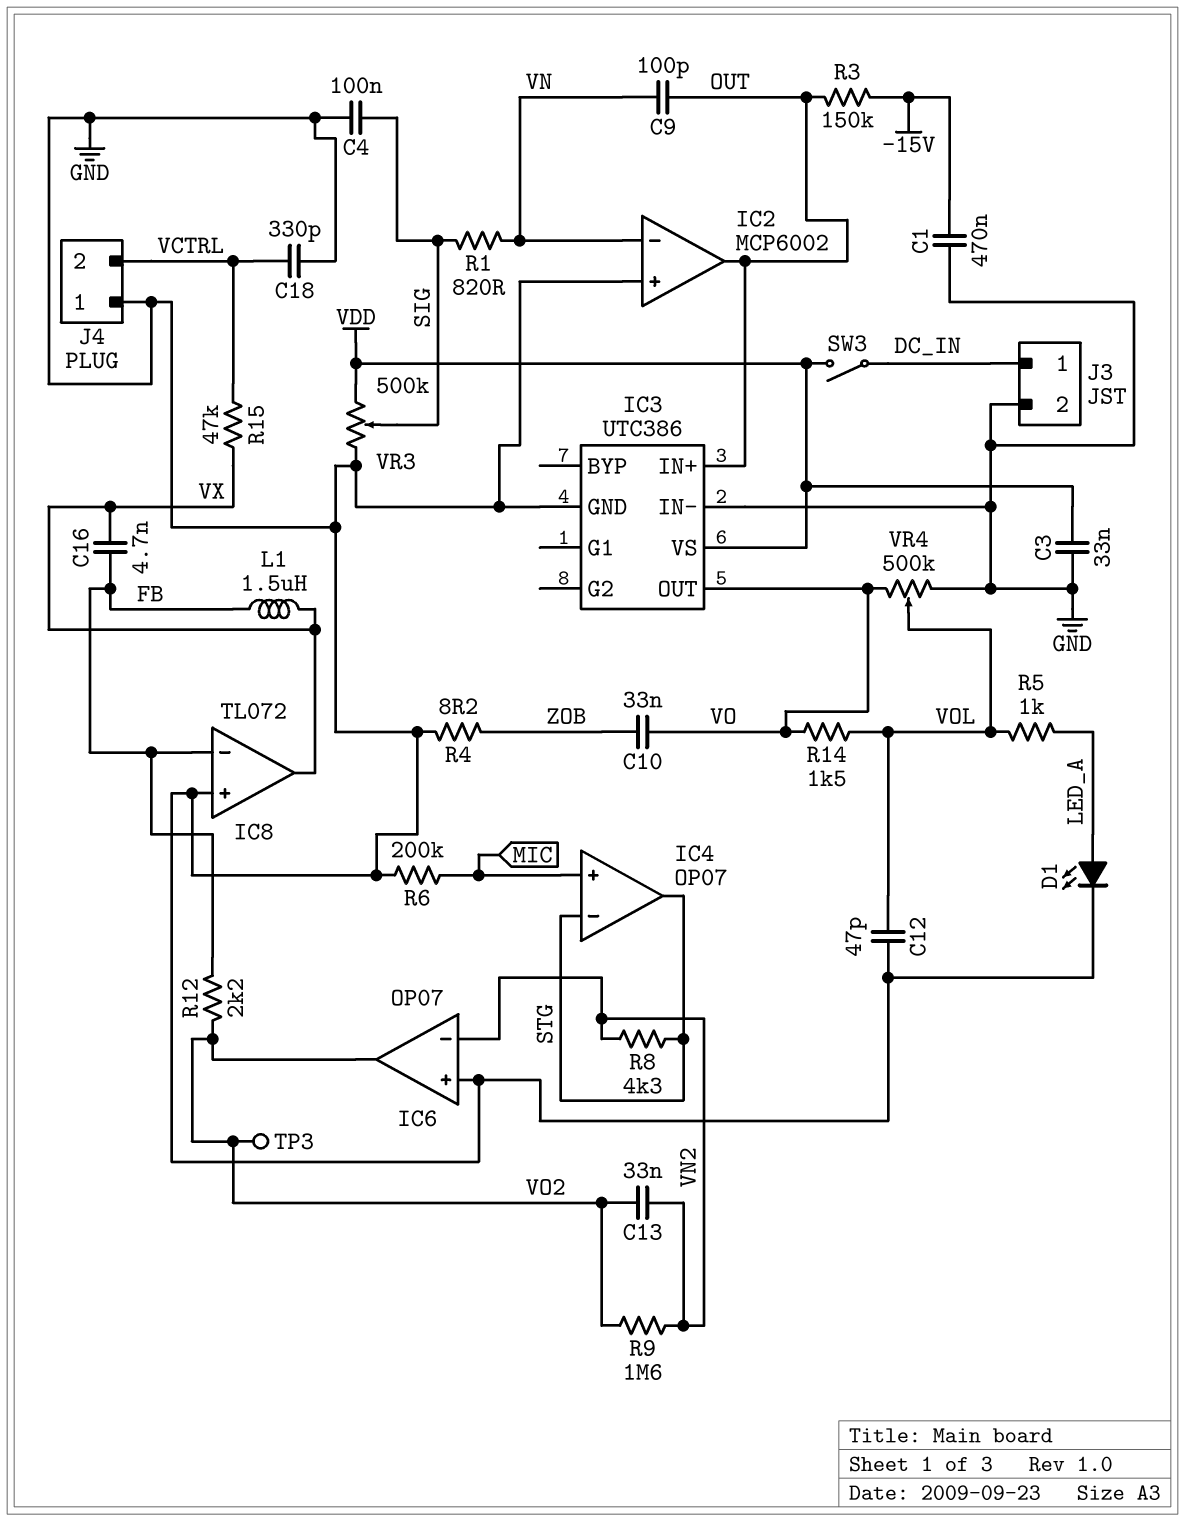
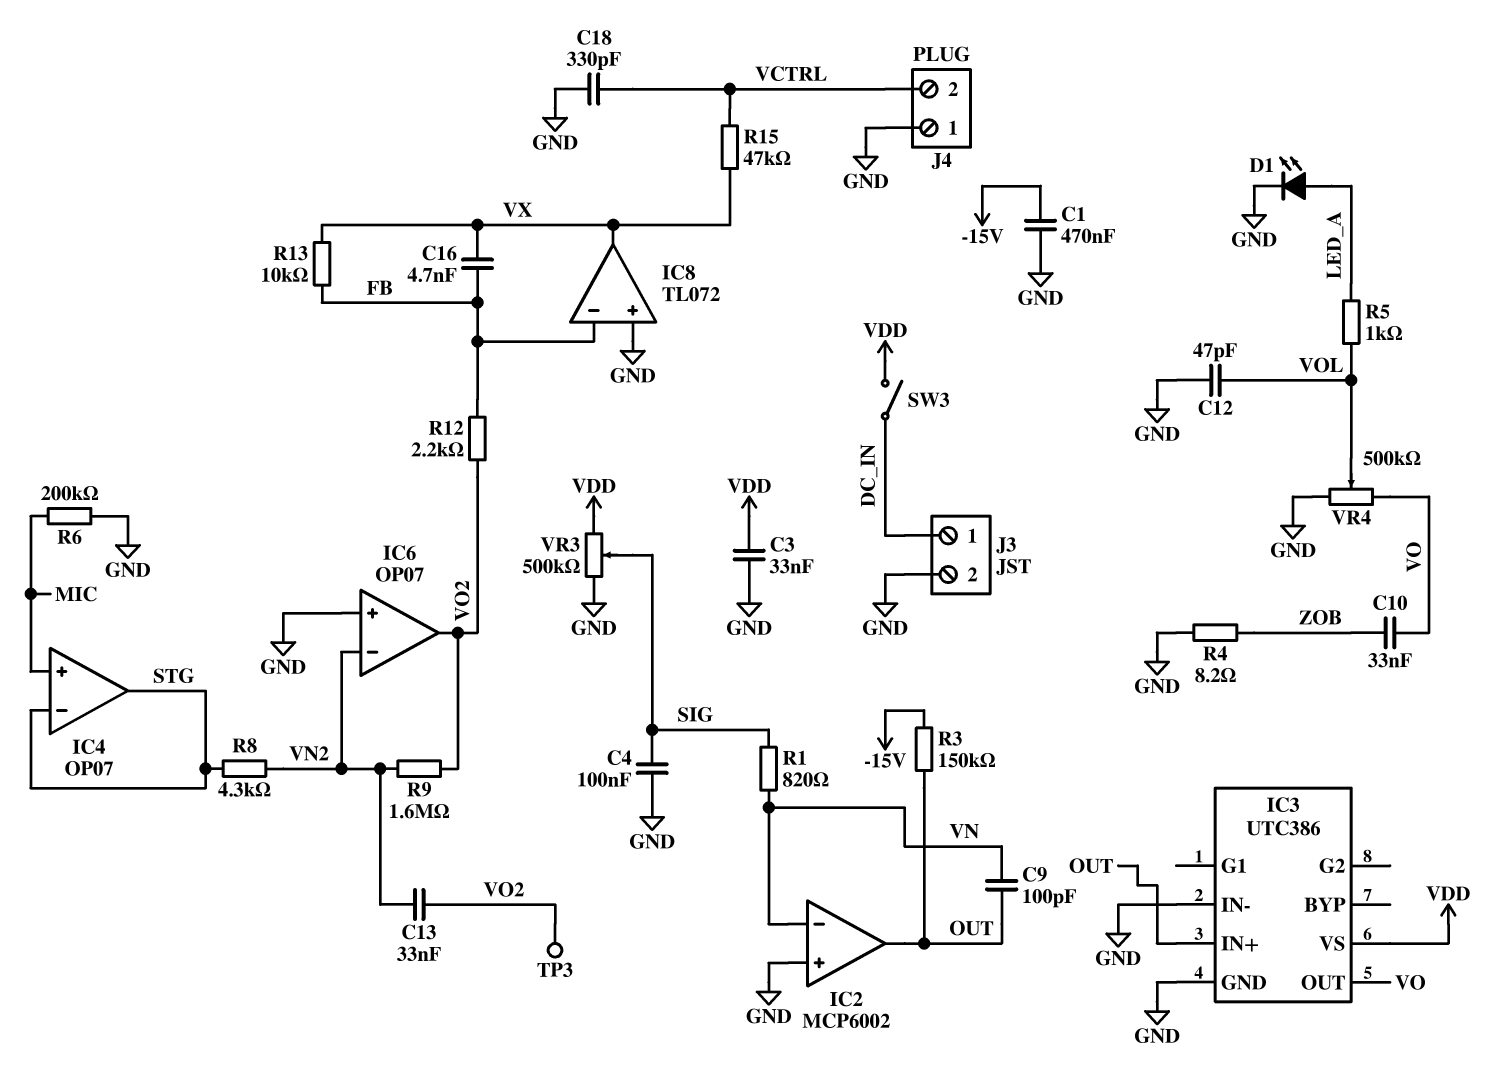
L1: 1.5uH (FB, VX) -> none
R13: none -> 10k (FB, VX)
R14: 1.5k (VO, VOL) -> none

